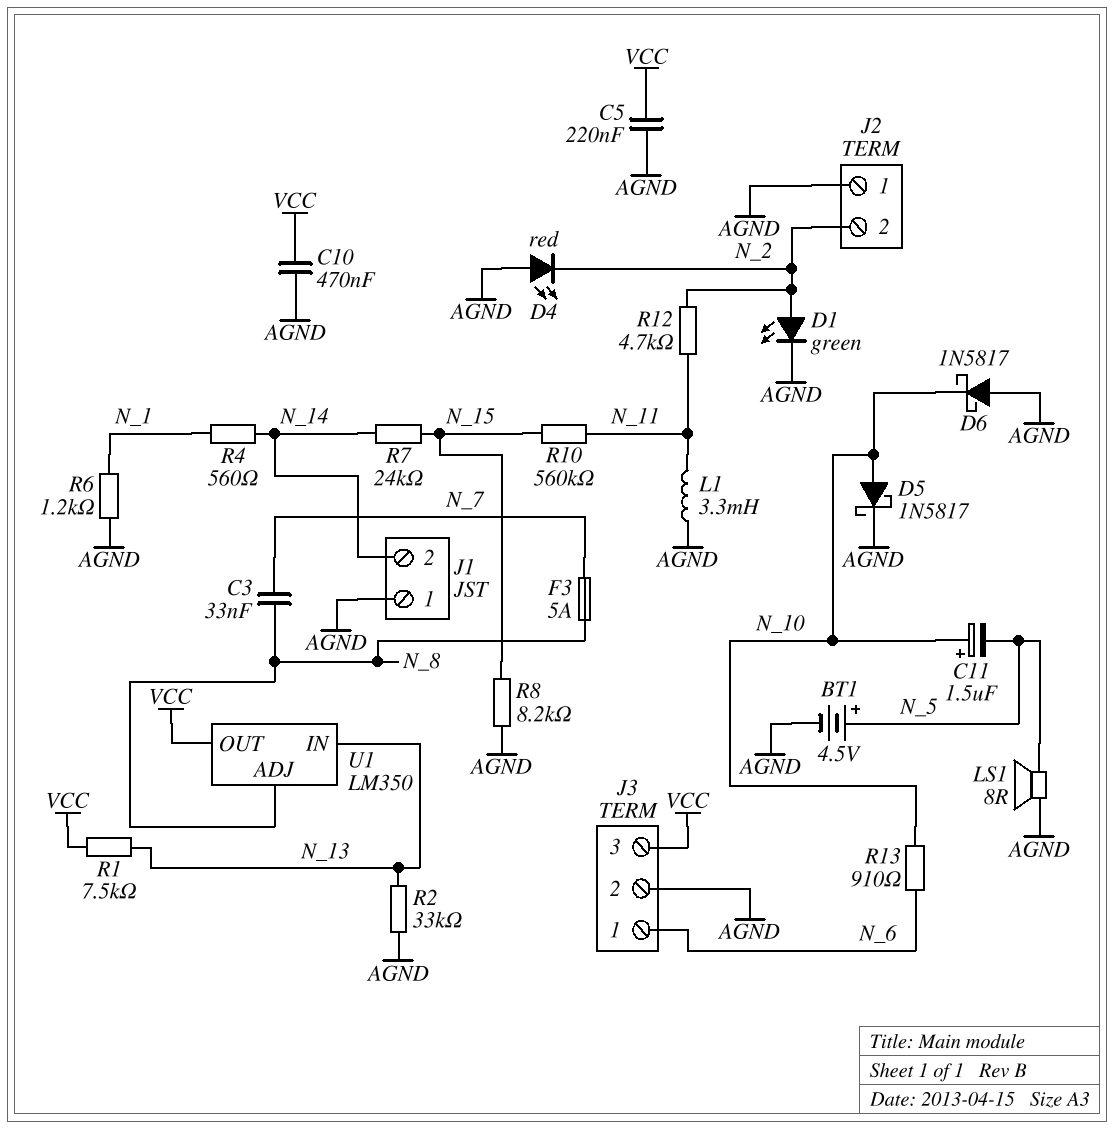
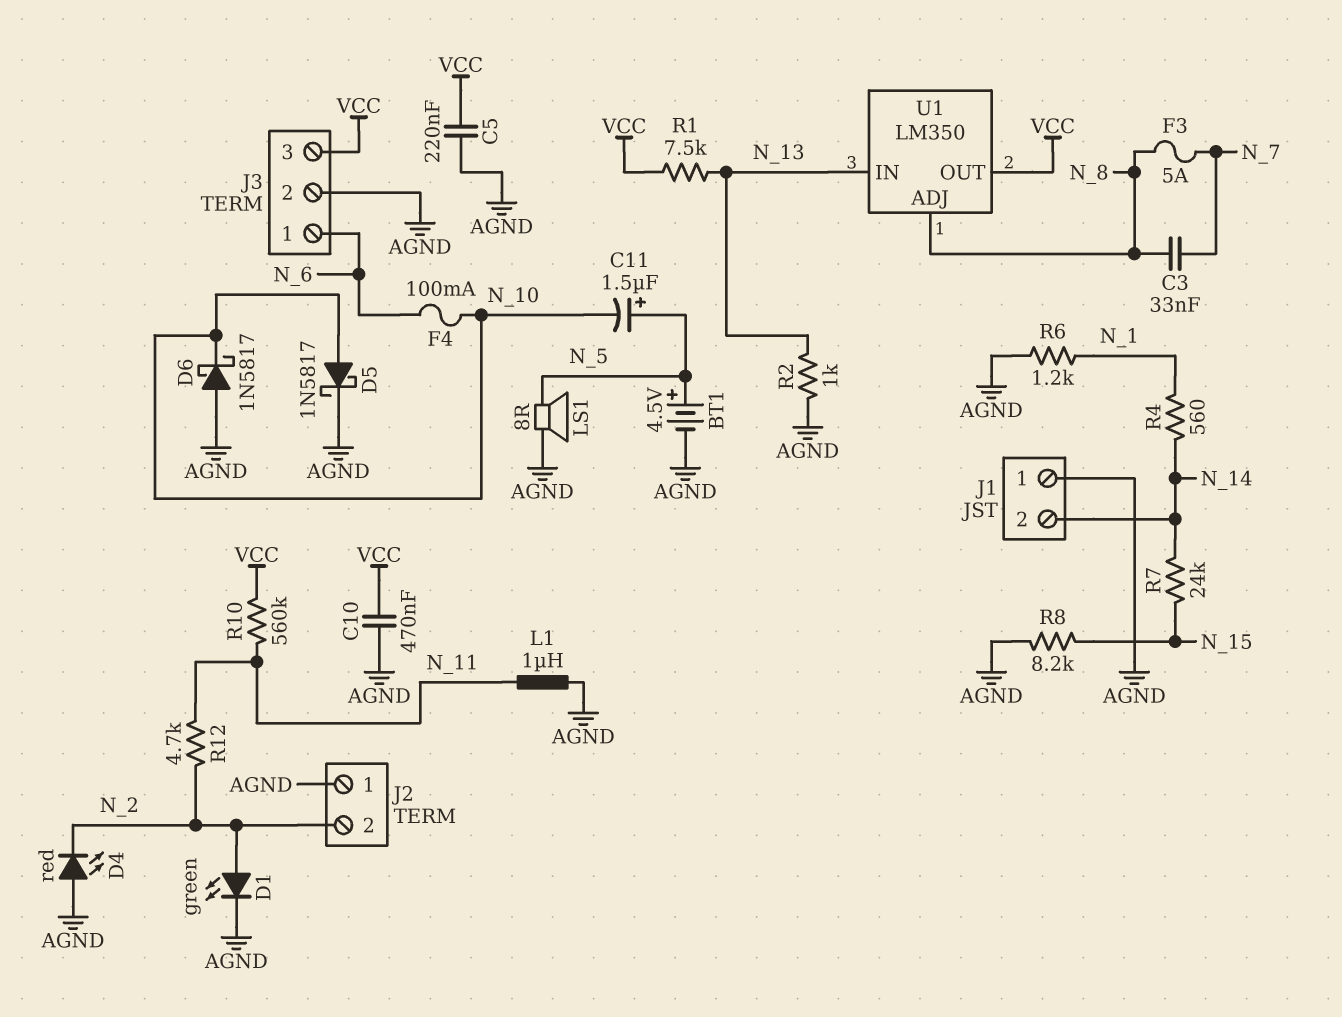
C11: 1.5uF (plus N_10, minus N_5) -> 1.5uF (plus N_5, minus N_10)
F4: none -> 100mA (N_6, N_10)
L1: 3.3mH (AGND, N_11) -> 1uH (AGND, N_11)
R2: 33k (AGND, N_13) -> 1k (AGND, N_13)
R10: 560k (N_11, N_15) -> 560k (N_11, VCC)
R13: 910 (N_6, N_10) -> none

